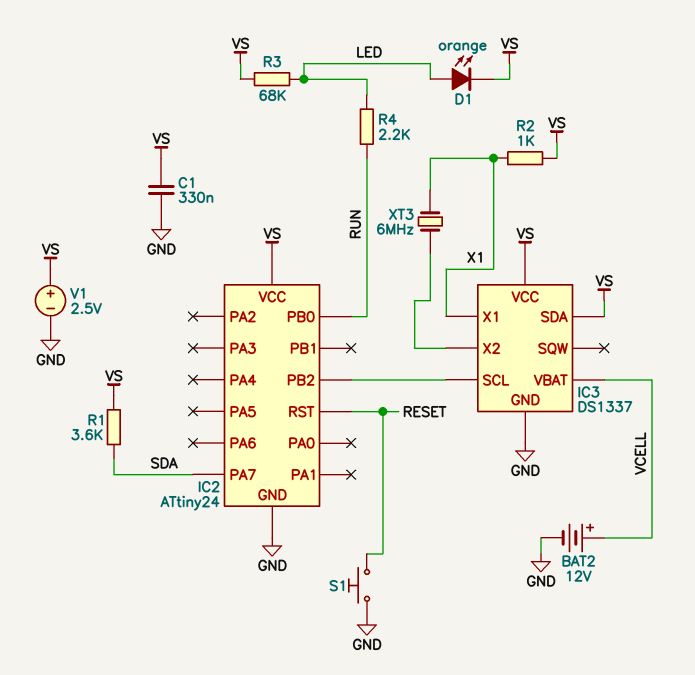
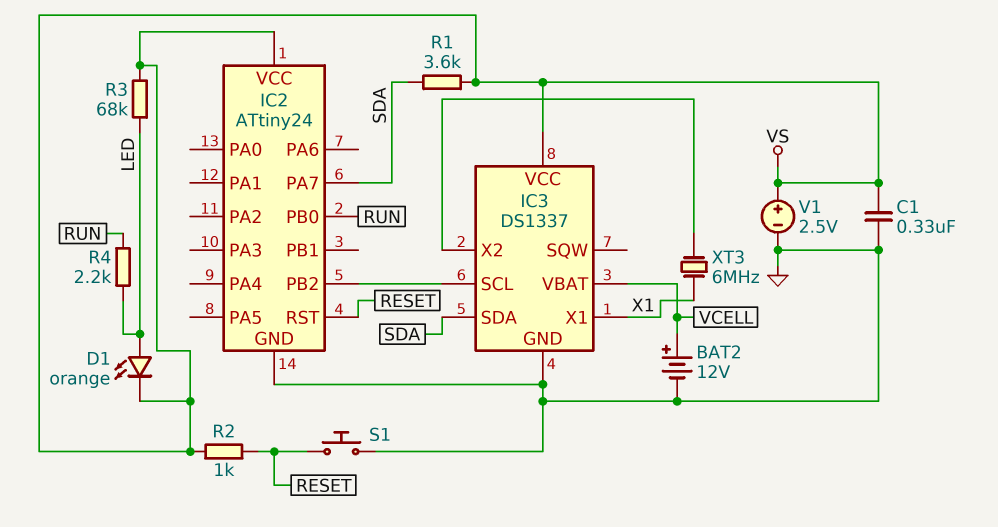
IC3 pin SDA: VS -> SDA
R2: 1k (VS, X1) -> 1k (RESET, VS)

